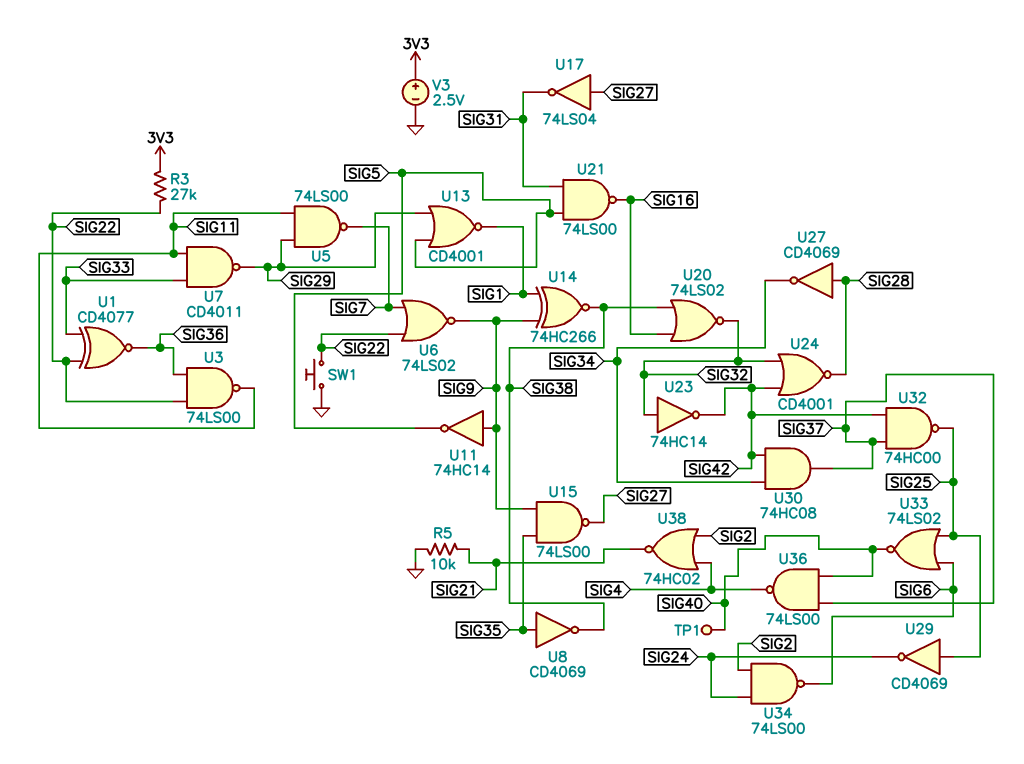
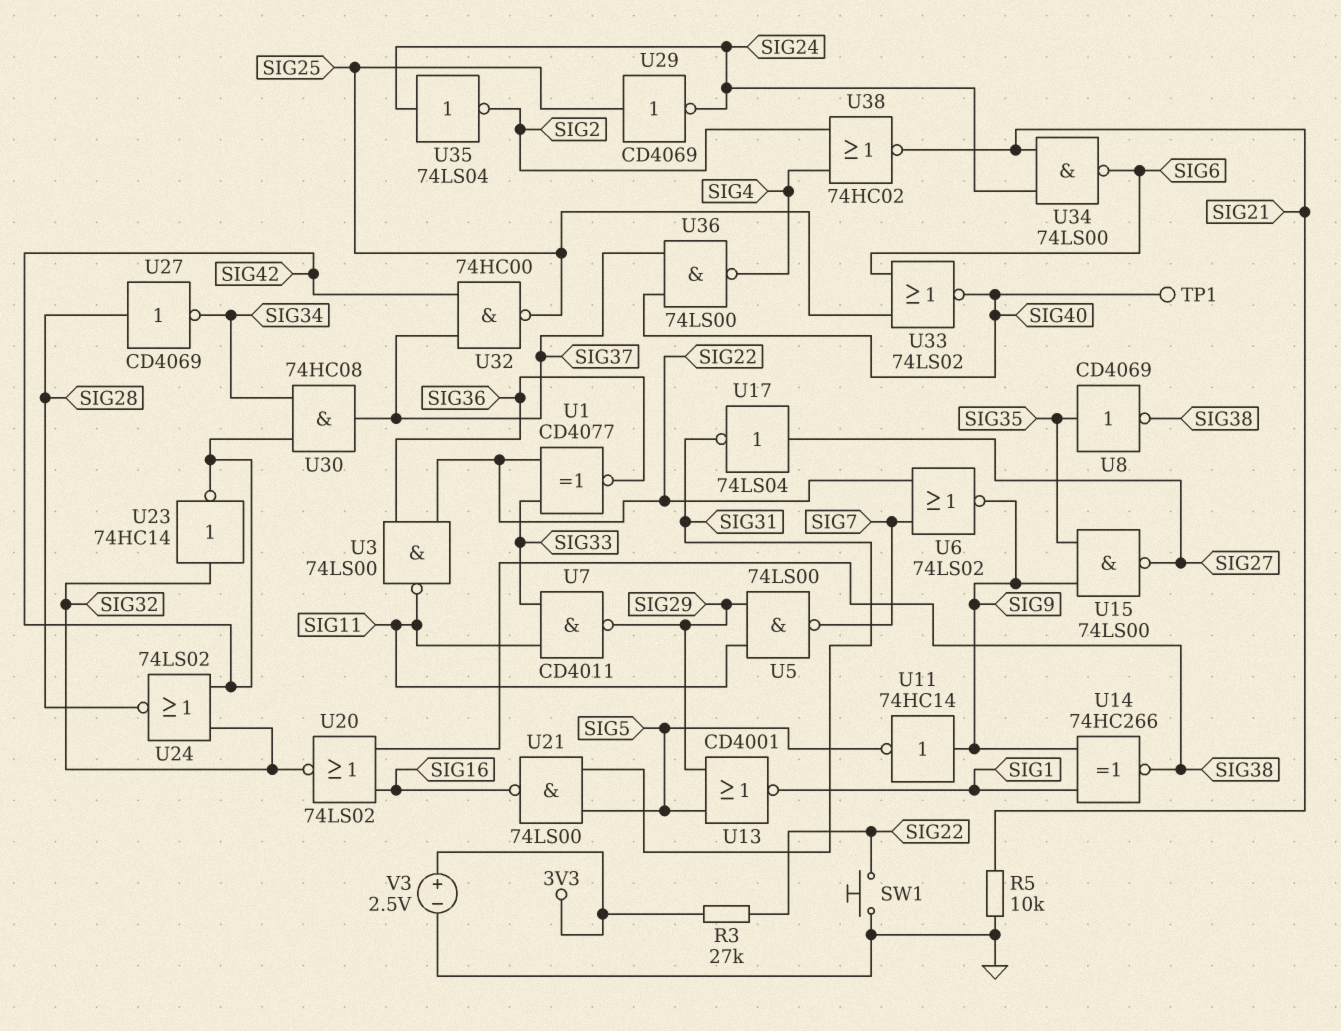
U24: NOR CD4001 (in SIG32, in SIG42, out SIG28) -> NOR 74LS02 (in SIG32, in SIG42, out SIG28)
U34: NAND 74LS00 (in SIG2, in SIG24, out SIG6) -> NAND 74LS00 (in SIG21, in SIG24, out SIG6)
U35: none -> NOT 74LS04 (in SIG24, out SIG2)

